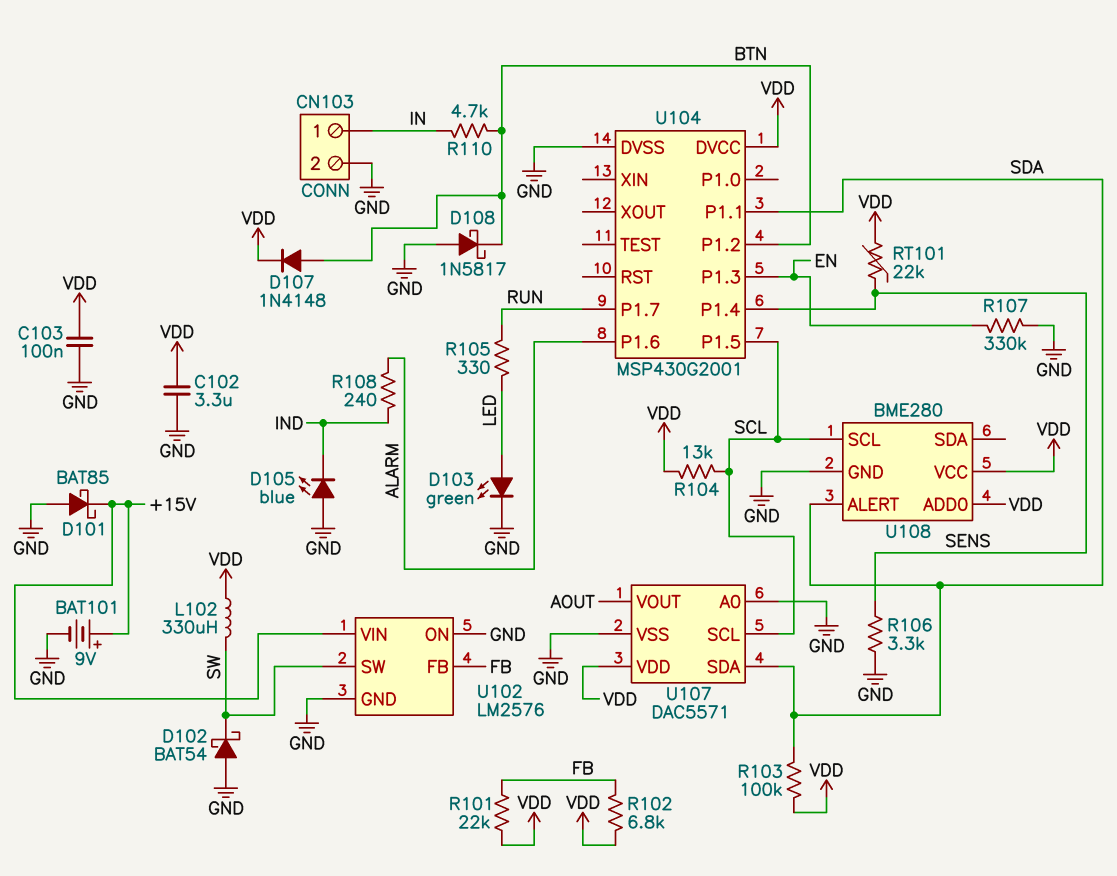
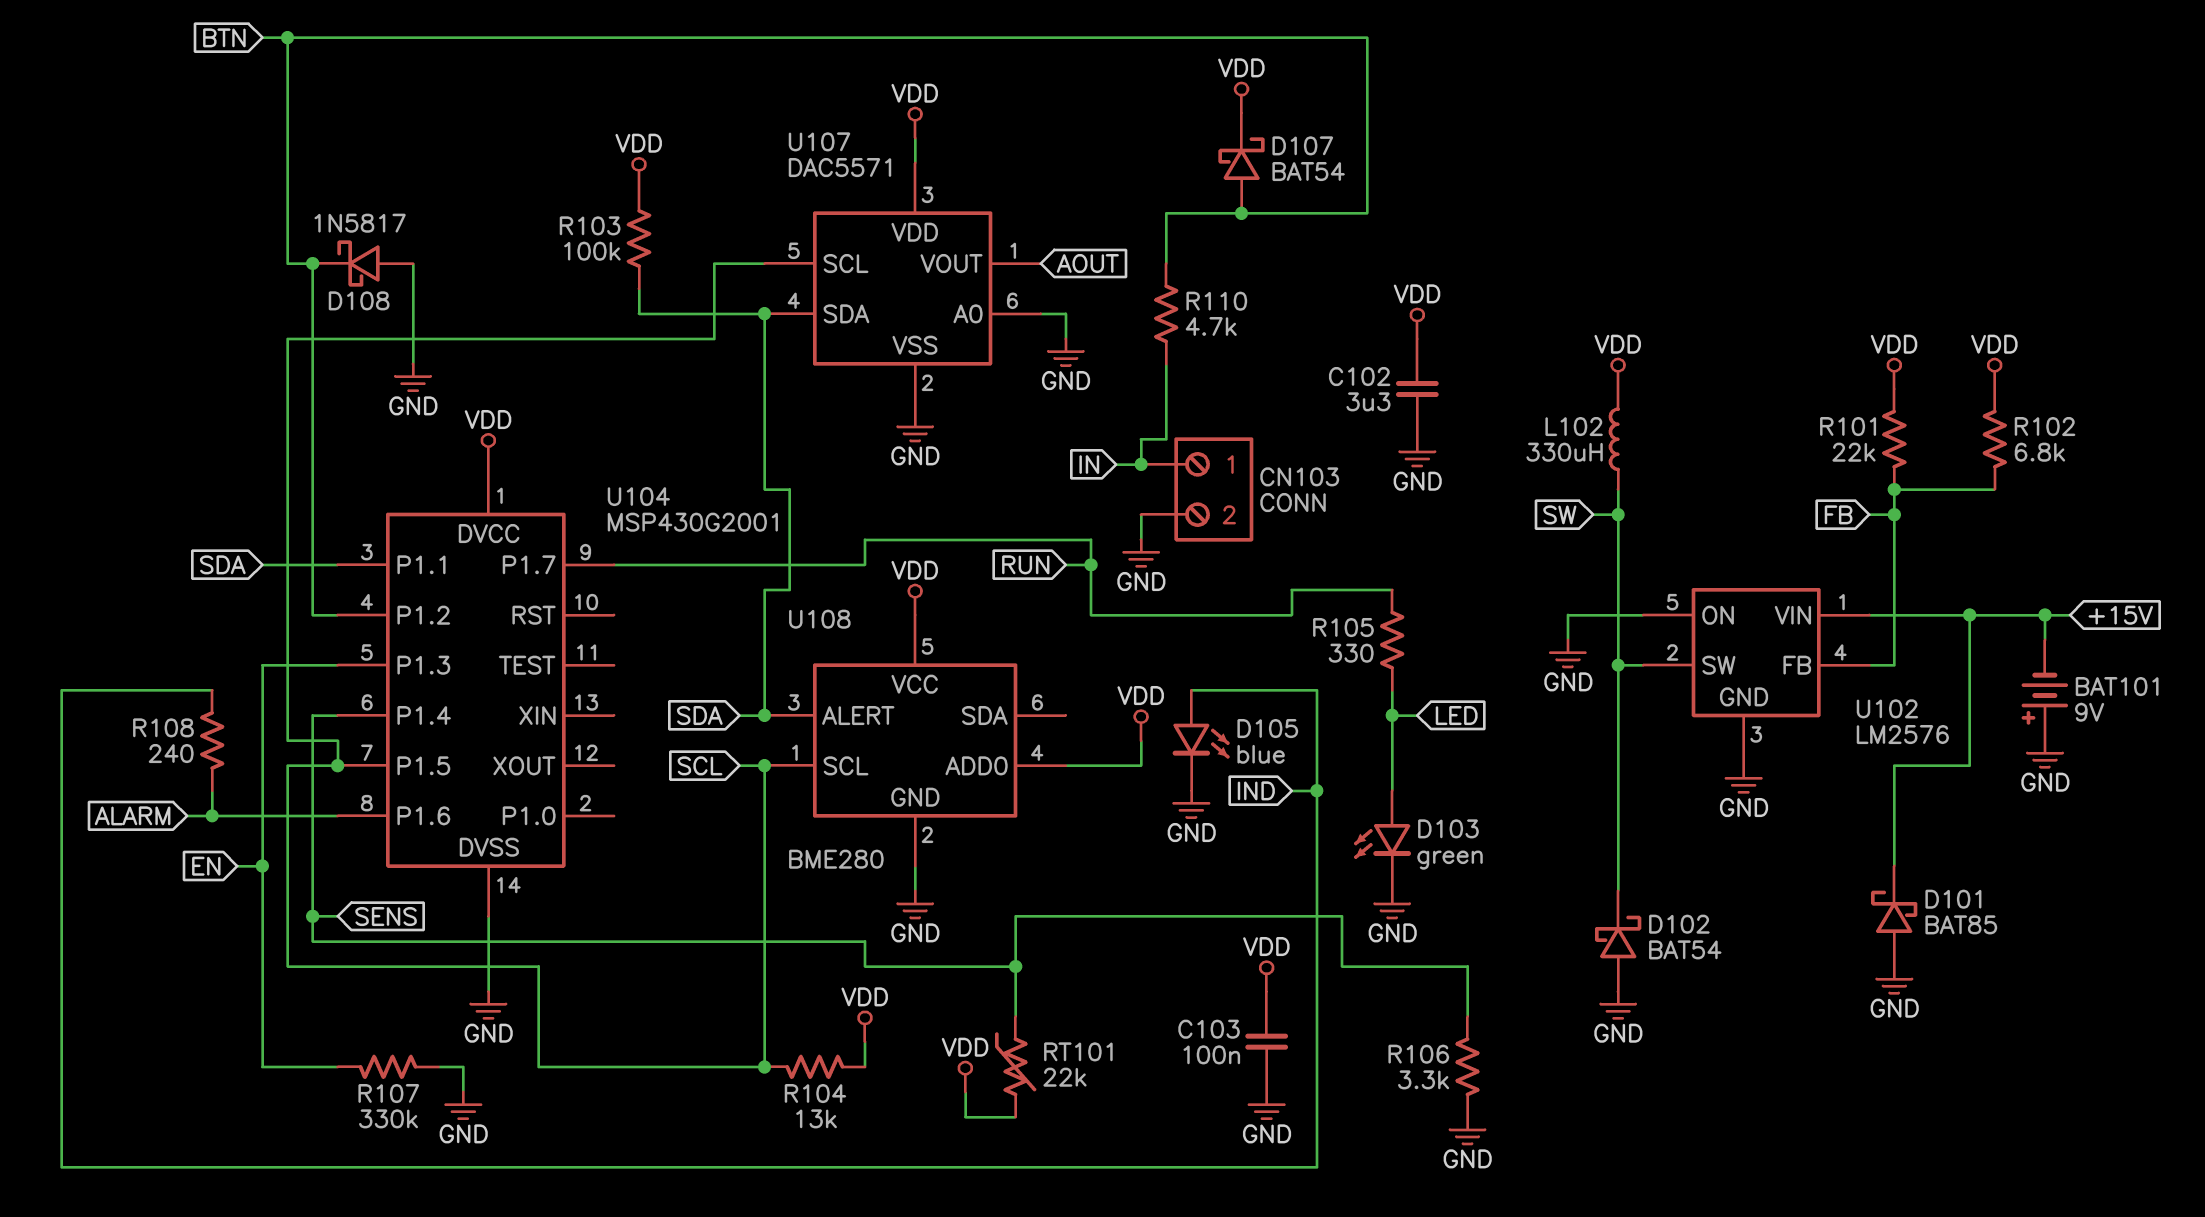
BAT101: 9V (plus +15V, minus GND) -> 9V (plus GND, minus +15V)
D105: LED blue (A GND, K IND) -> LED blue (A IND, K GND)
D107: diode 1N4148 (A BTN, K VDD) -> schottky BAT54 (A BTN, K VDD)

